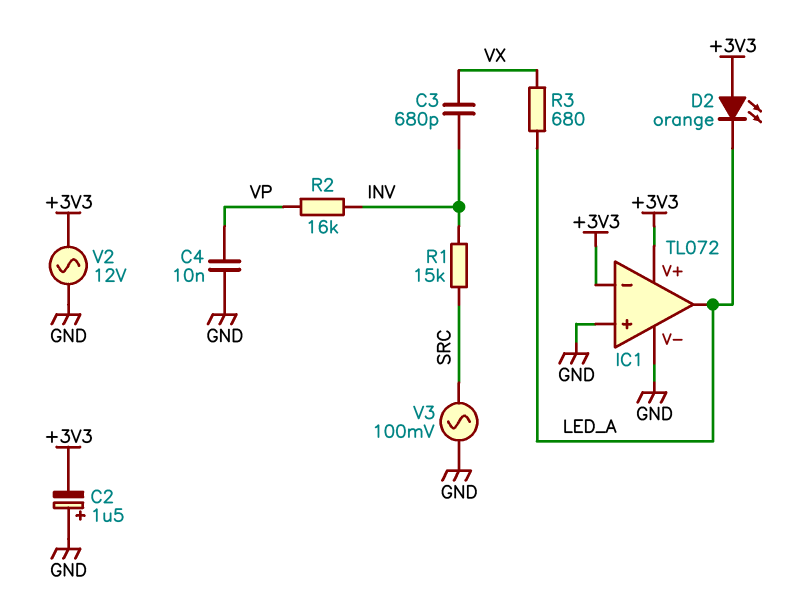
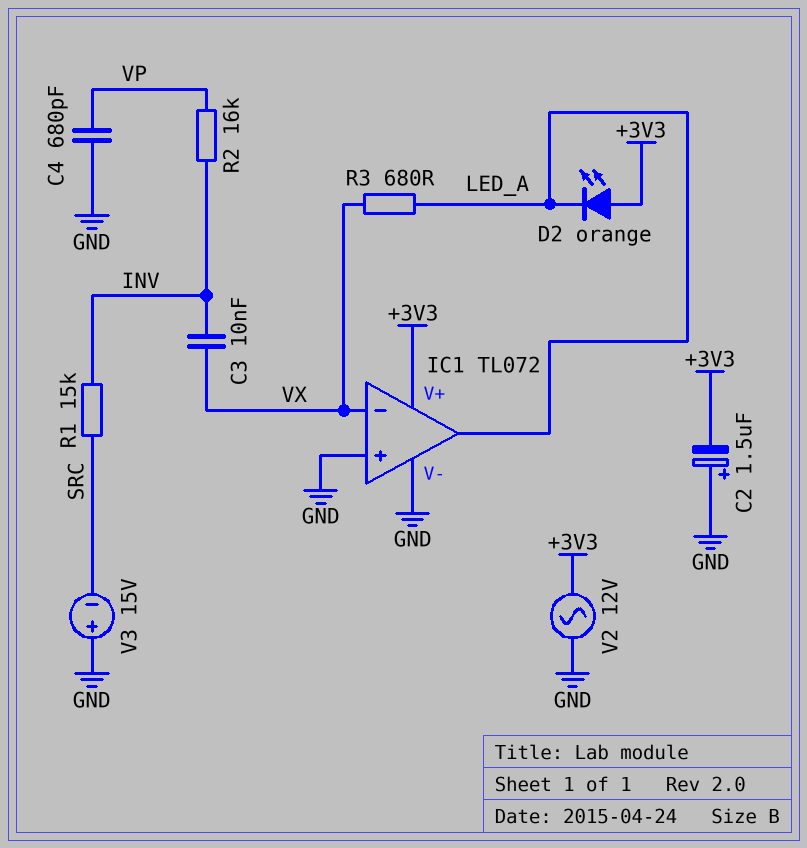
C3: 680pF (INV, VX) -> 10nF (INV, VX)
C4: 10nF (GND, VP) -> 680pF (GND, VP)
IC1 pin in-: +3V3 -> VX
V3: AC 100mV (GND, SRC) -> 15V (plus GND, minus SRC)

